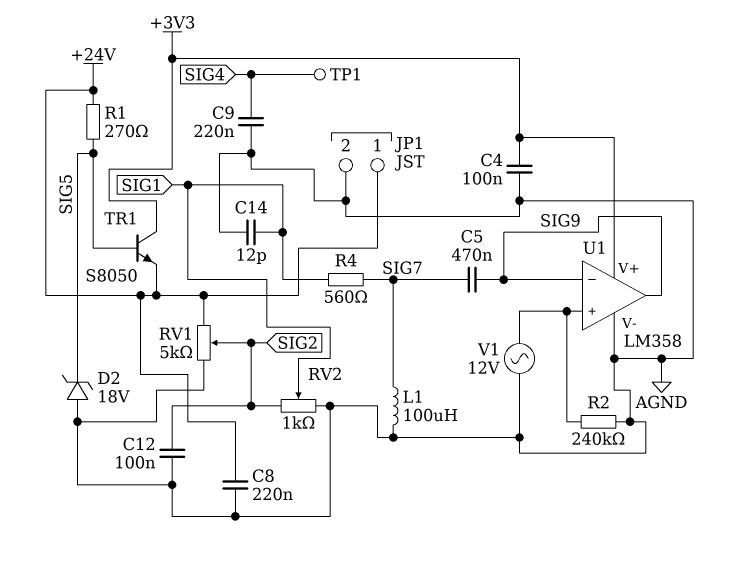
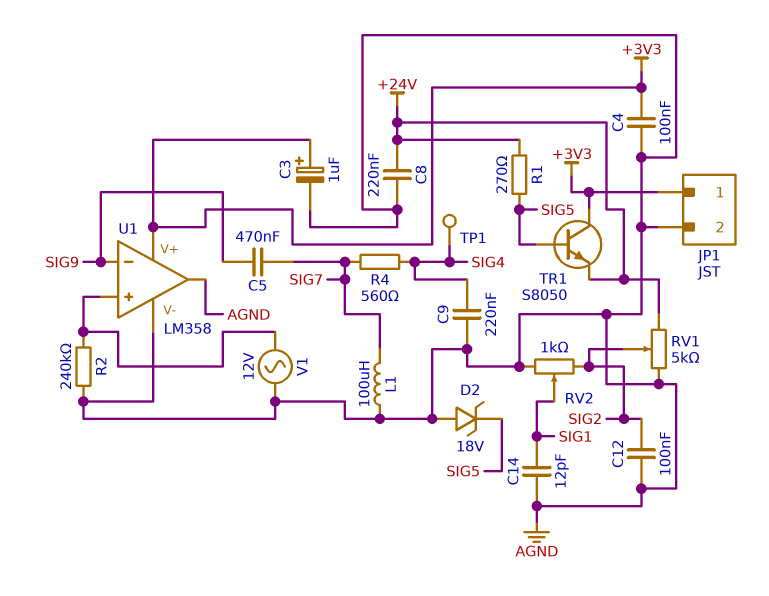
C3: none -> 1uF (plus +3V3, minus AGND)
JP1 pin 1: +24V -> +3V3
R4: 560 (SIG1, SIG7) -> 560 (SIG4, SIG7)
U1 pin out: SIG9 -> AGND

